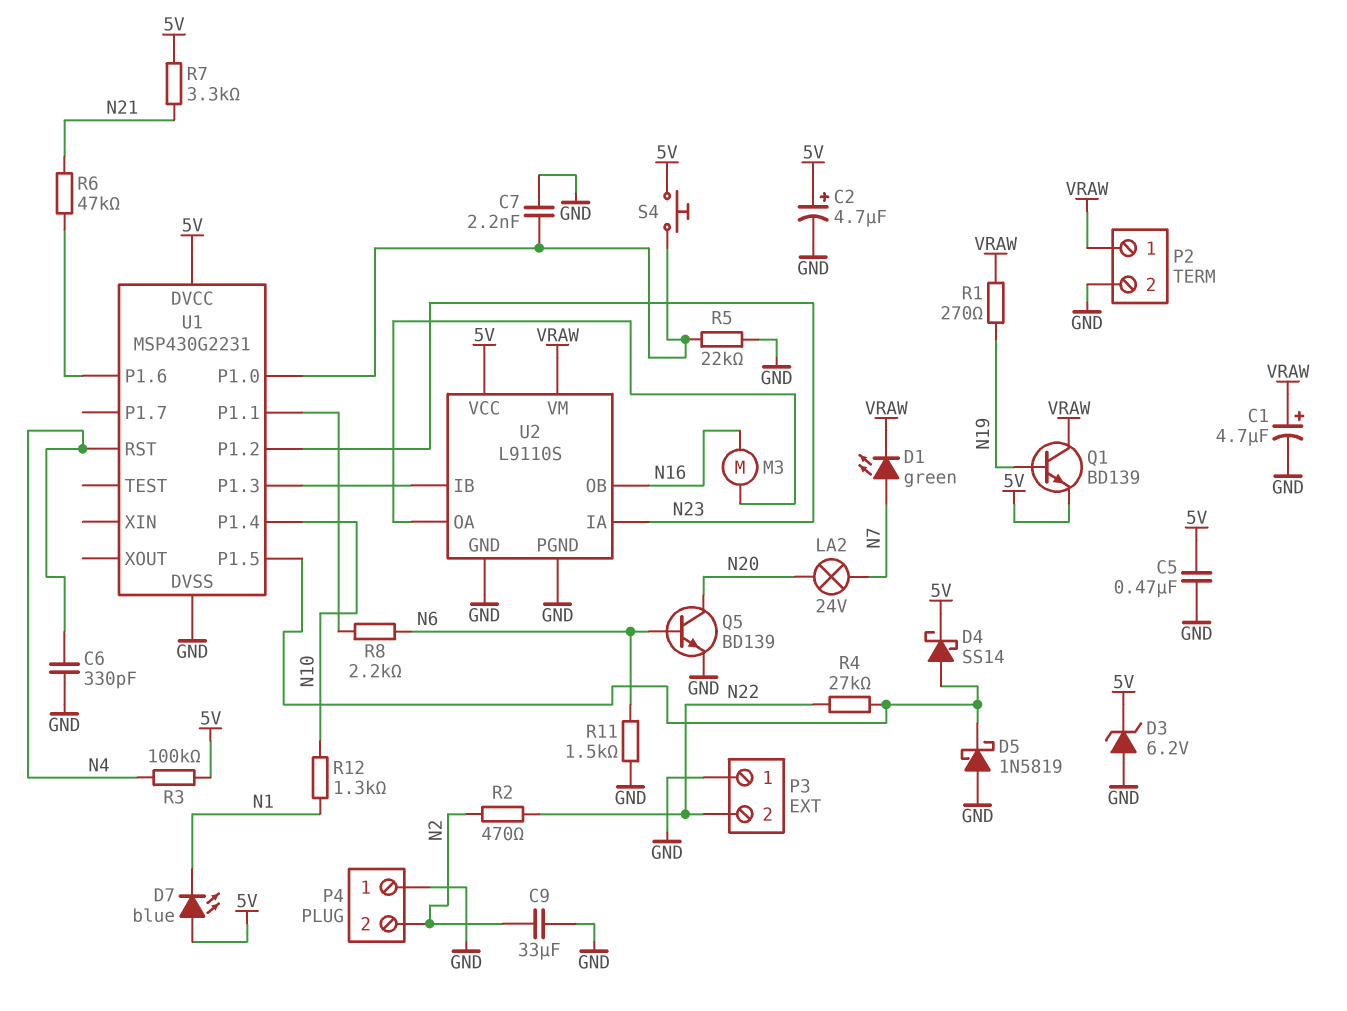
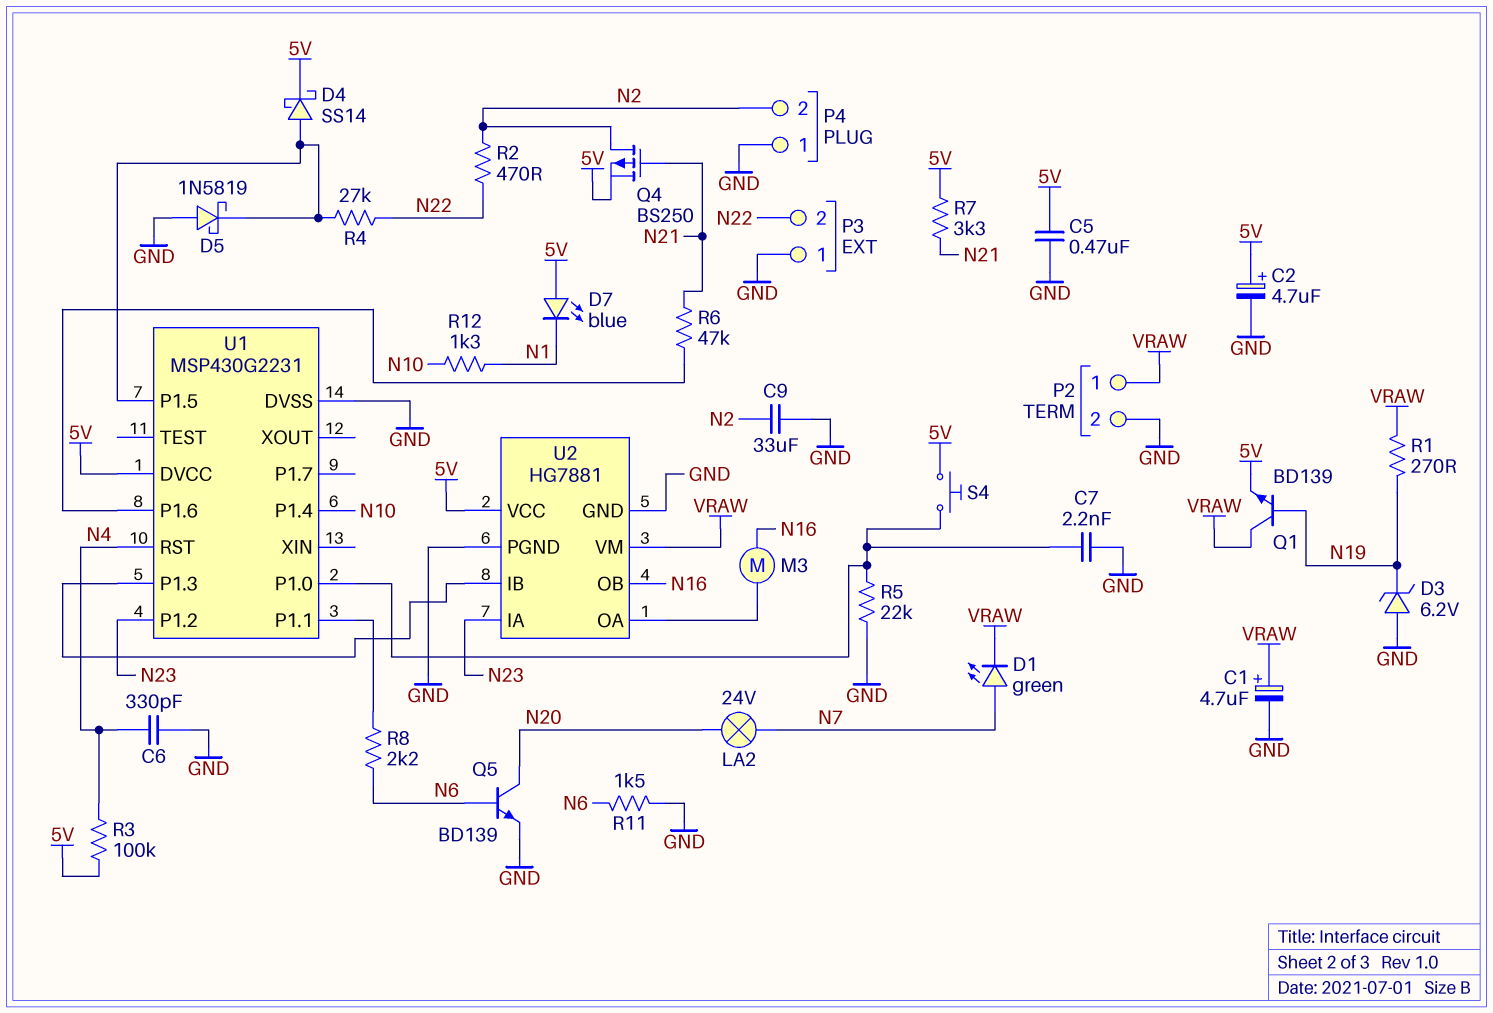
D3: zener 6.2V (A GND, K 5V) -> zener 6.2V (A GND, K N19)
Q4: none -> PMOS BS250 (G N21, D N2, S 5V)
U2: L9110S -> HG7881

